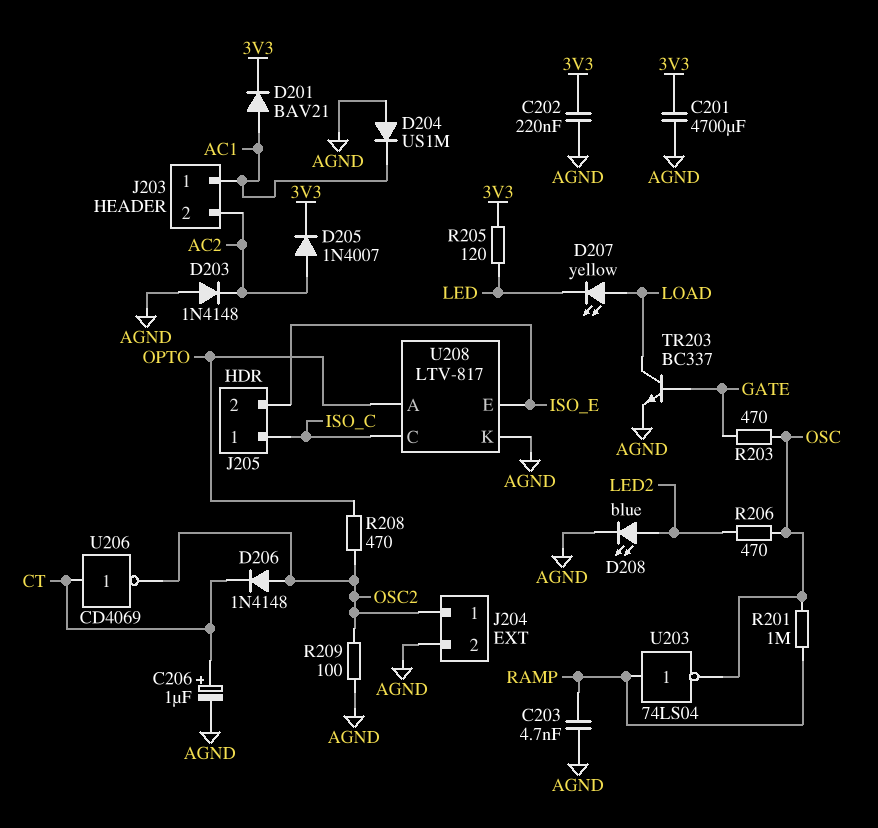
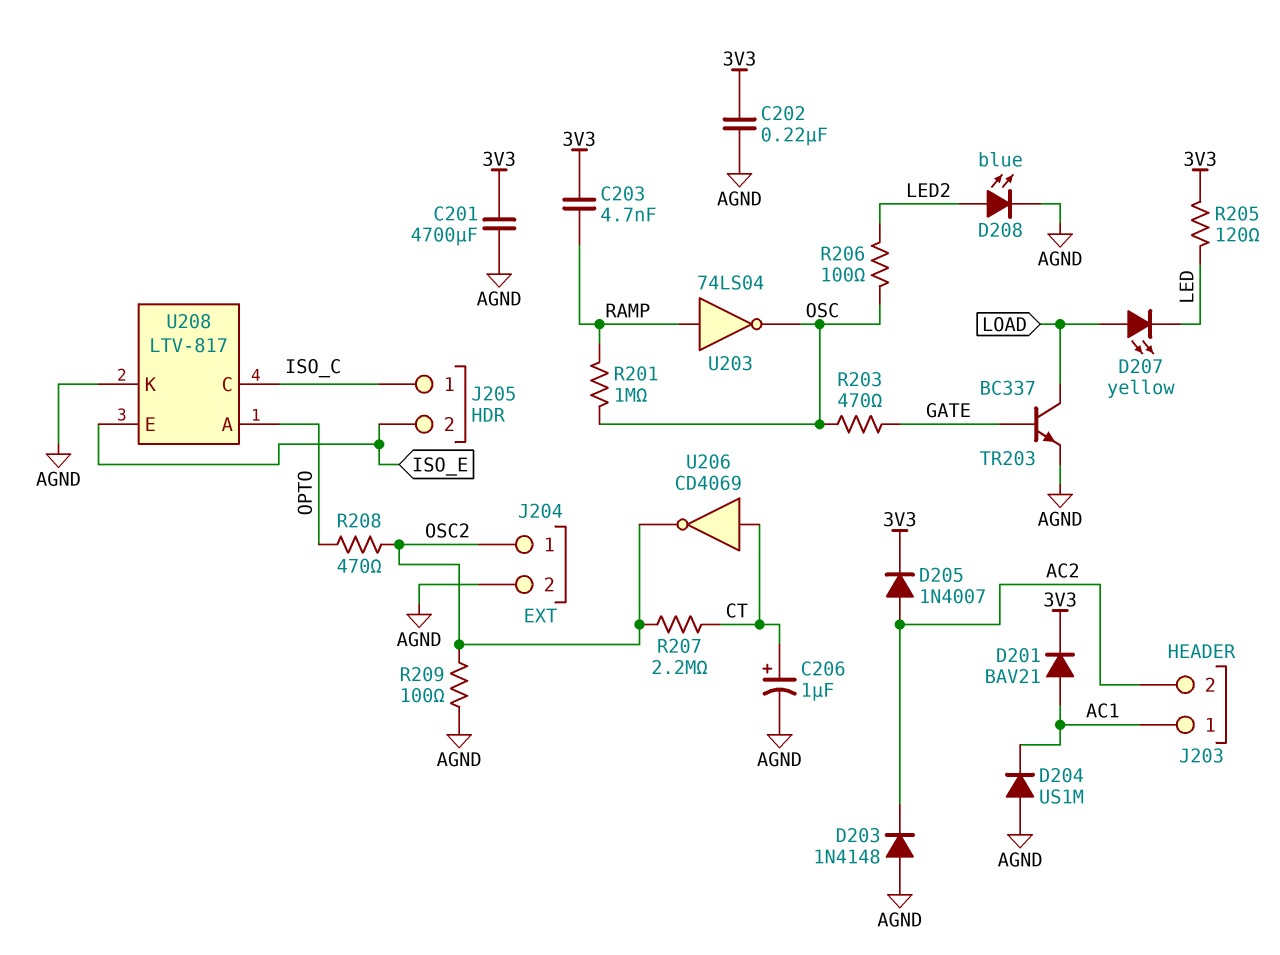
C203: 4.7nF (AGND, RAMP) -> 4.7nF (3V3, RAMP)
D206: diode 1N4148 (A OSC2, K CT) -> none
R206: 470 (LED2, OSC) -> 100 (LED2, OSC)
R207: none -> 2.2M (CT, OSC2)

